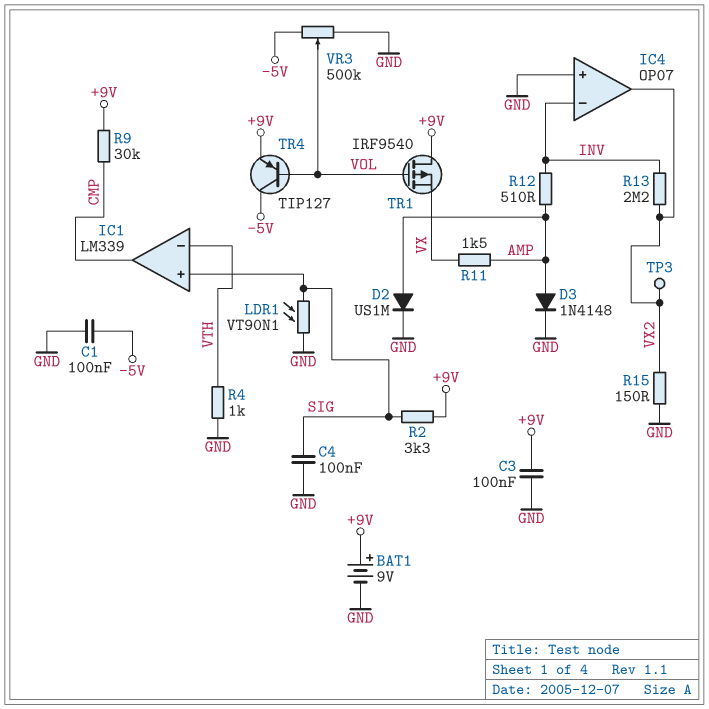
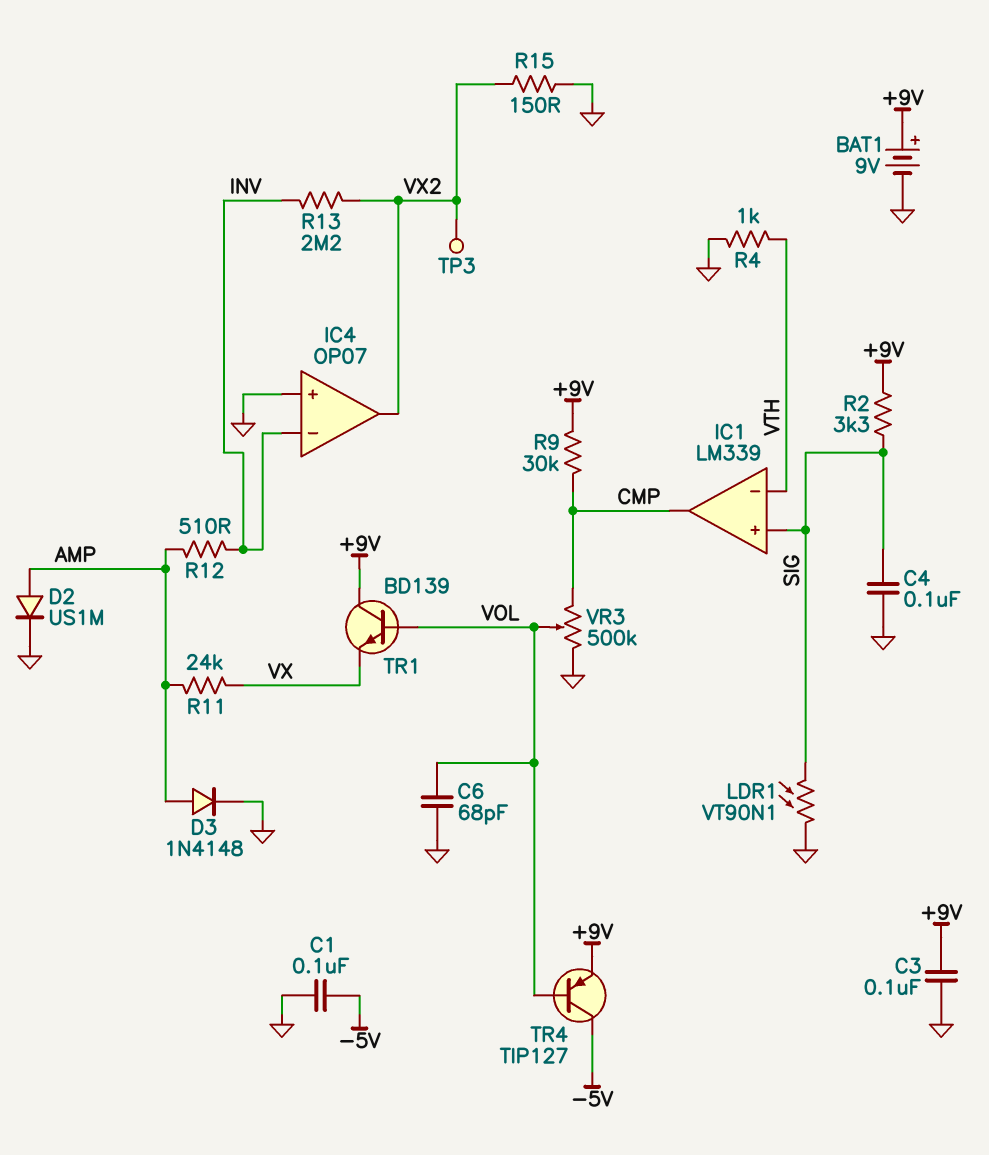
C6: none -> 68pF (GND, VOL)
R11: 1.5k (AMP, VX) -> 24k (AMP, VX)
TR1: PMOS IRF9540 (G VOL, D +9V, S VX) -> NPN BD139 (B VOL, C +9V, E VX)
VR3: 500k (-5V, GND, wiper VOL) -> 500k (CMP, GND, wiper VOL)

